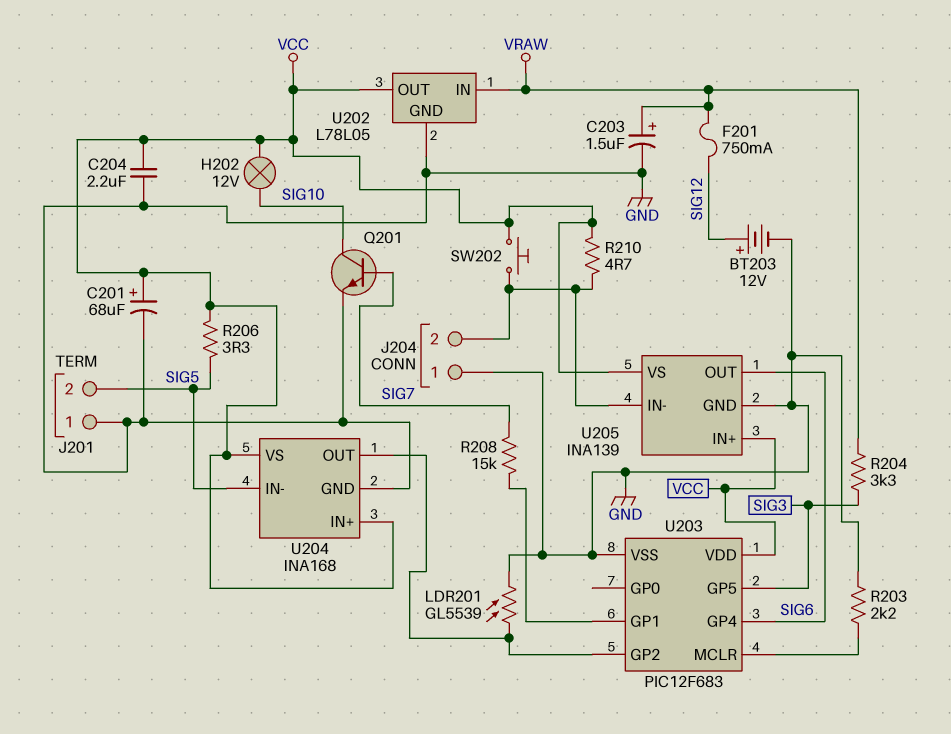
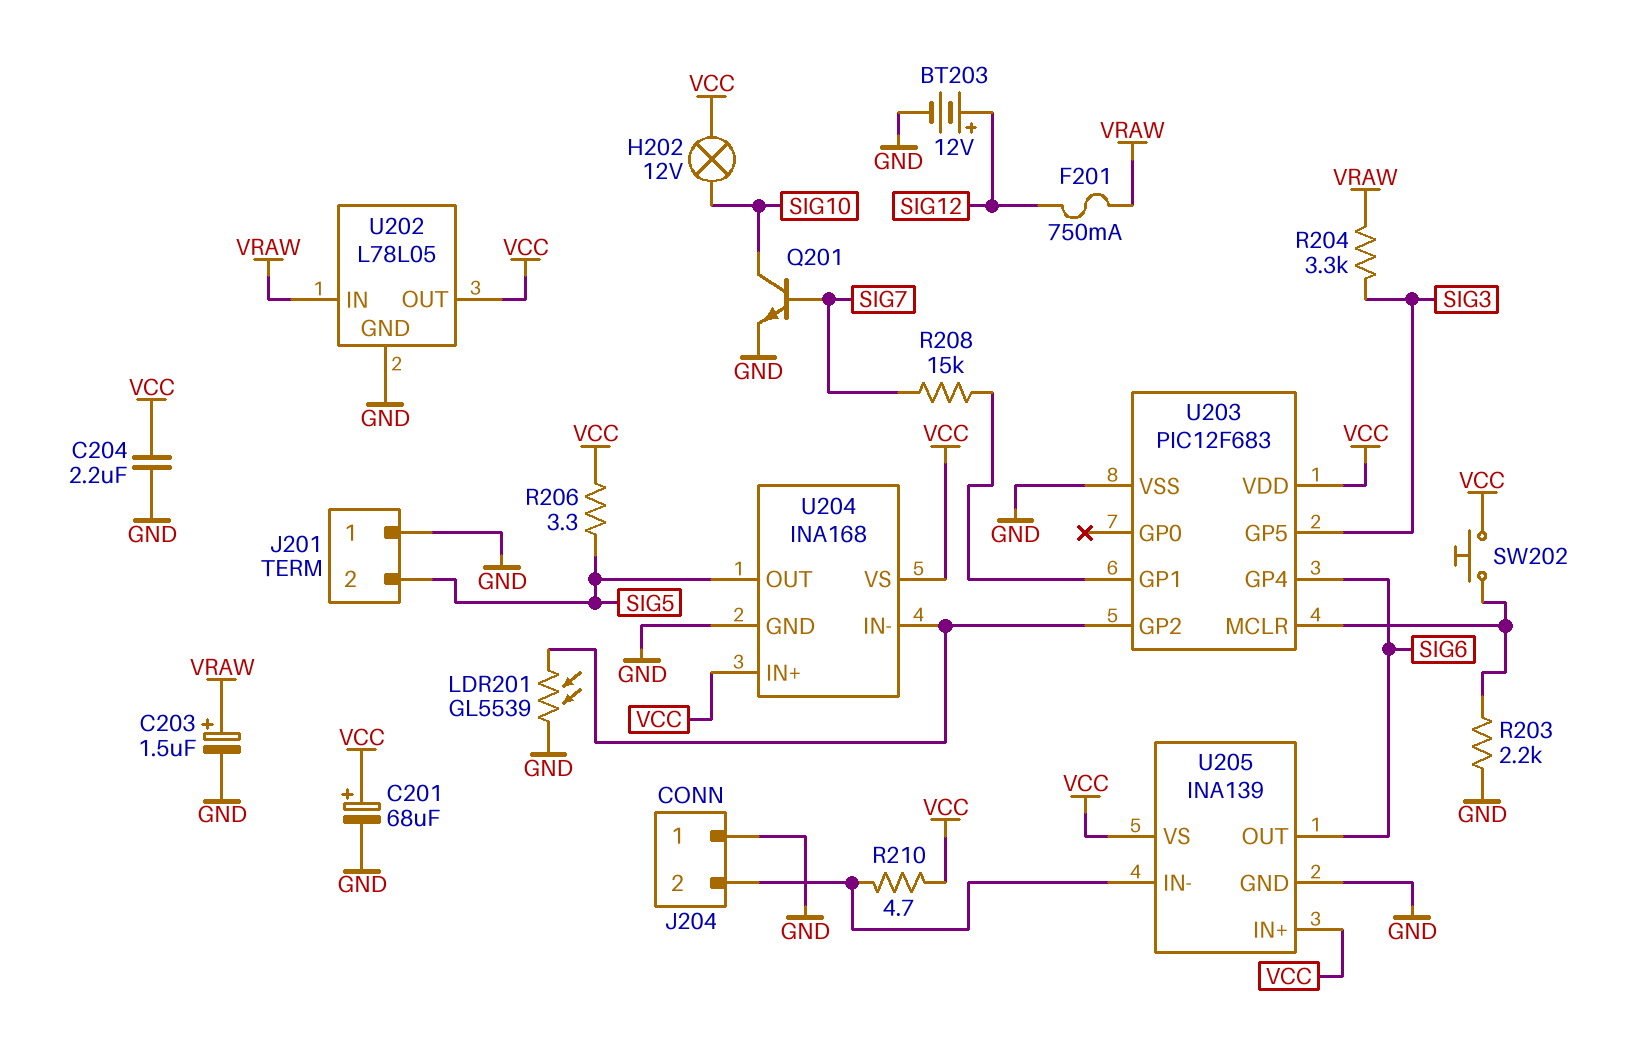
SW202: button (J204/2, VCC) -> button (U203/MCLR, VCC)
U204 pin IN-: SIG5 -> U203/GP2
U204 pin OUT: U203/GP2 -> SIG5

